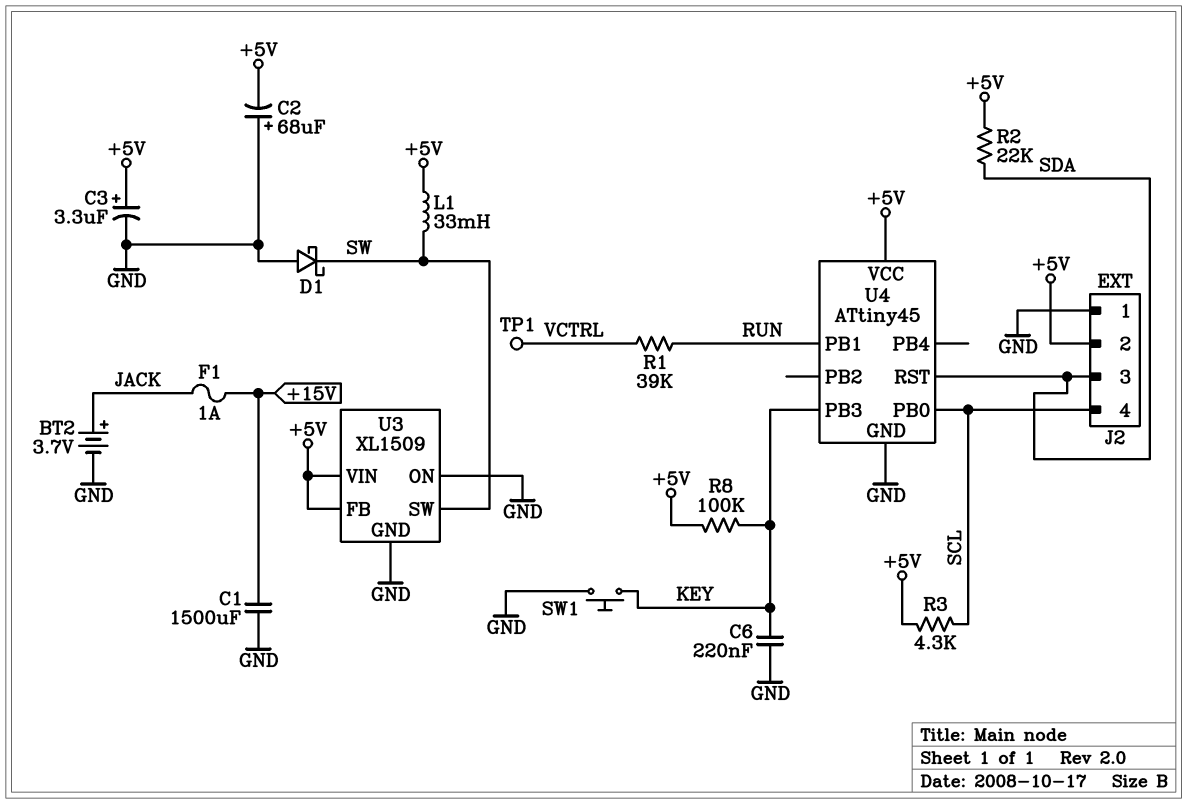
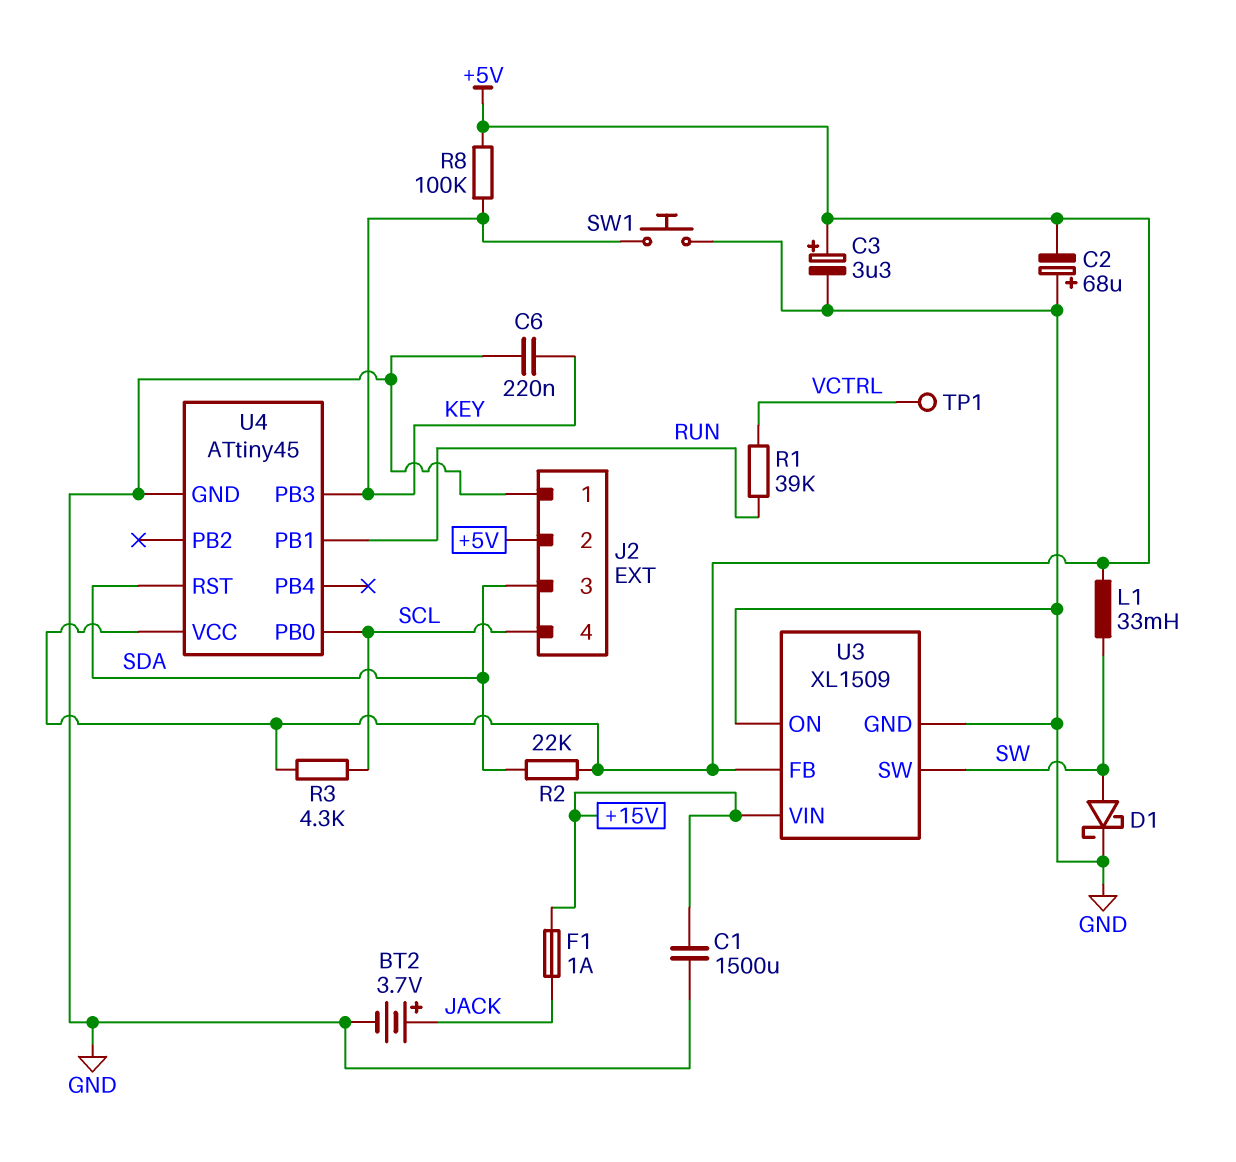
D1: schottky (A GND, K SW) -> schottky (A SW, K GND)
U3 pin VIN: +5V -> +15V

